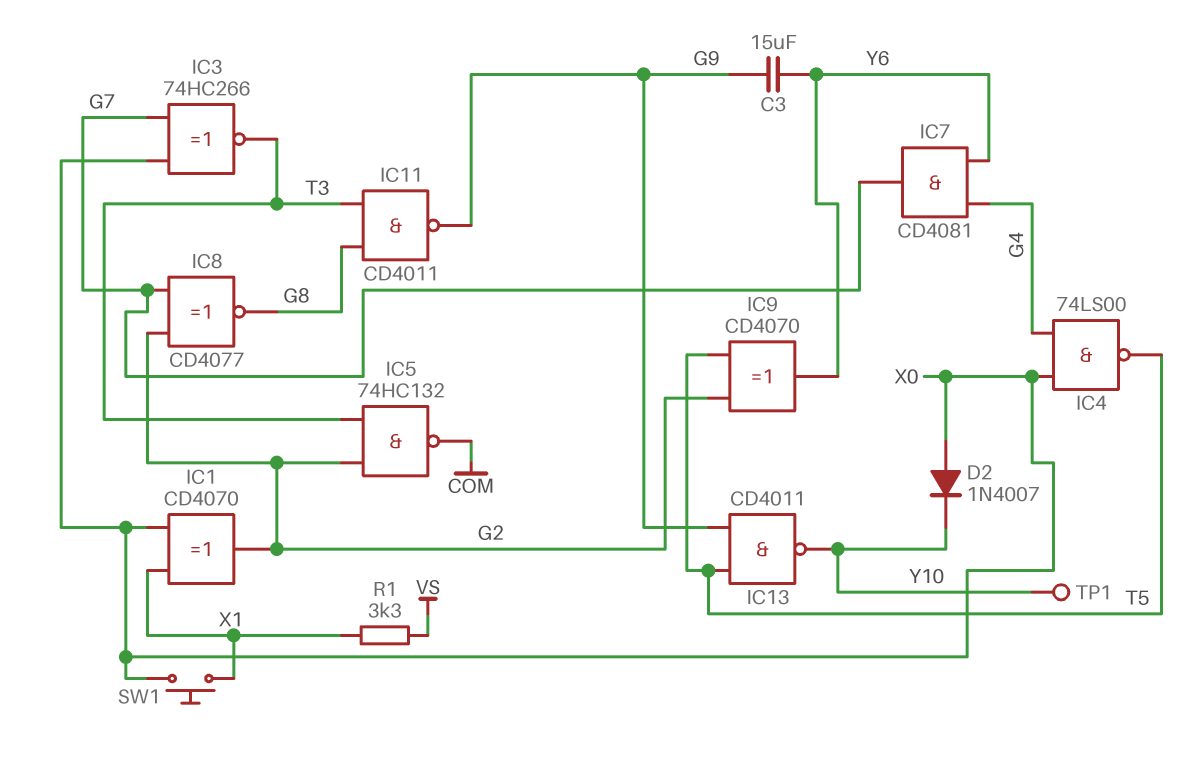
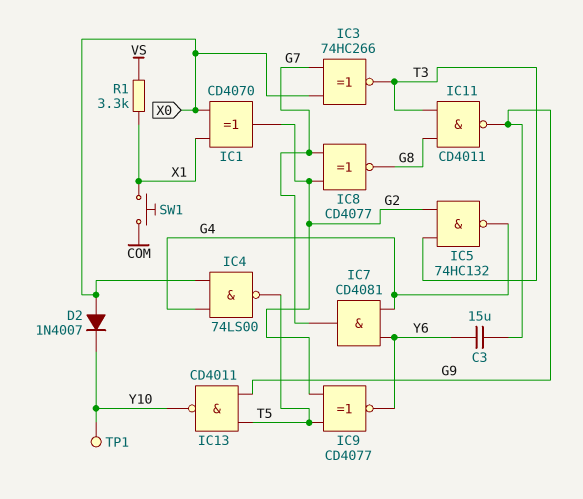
IC5: NAND 74HC132 (in G2, in T3, out COM) -> NAND 74HC132 (in G2, in T3, out G4)
IC9: XOR CD4070 (in G2, in T5, out Y6) -> XNOR CD4077 (in G2, in T5, out Y6)
SW1: button (X0, X1) -> button (COM, X1)

